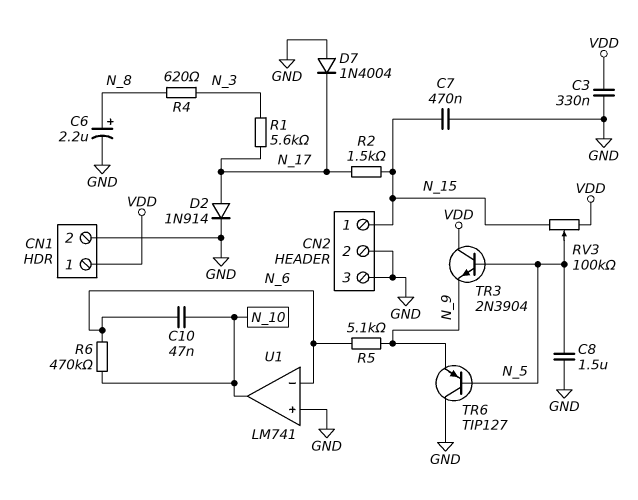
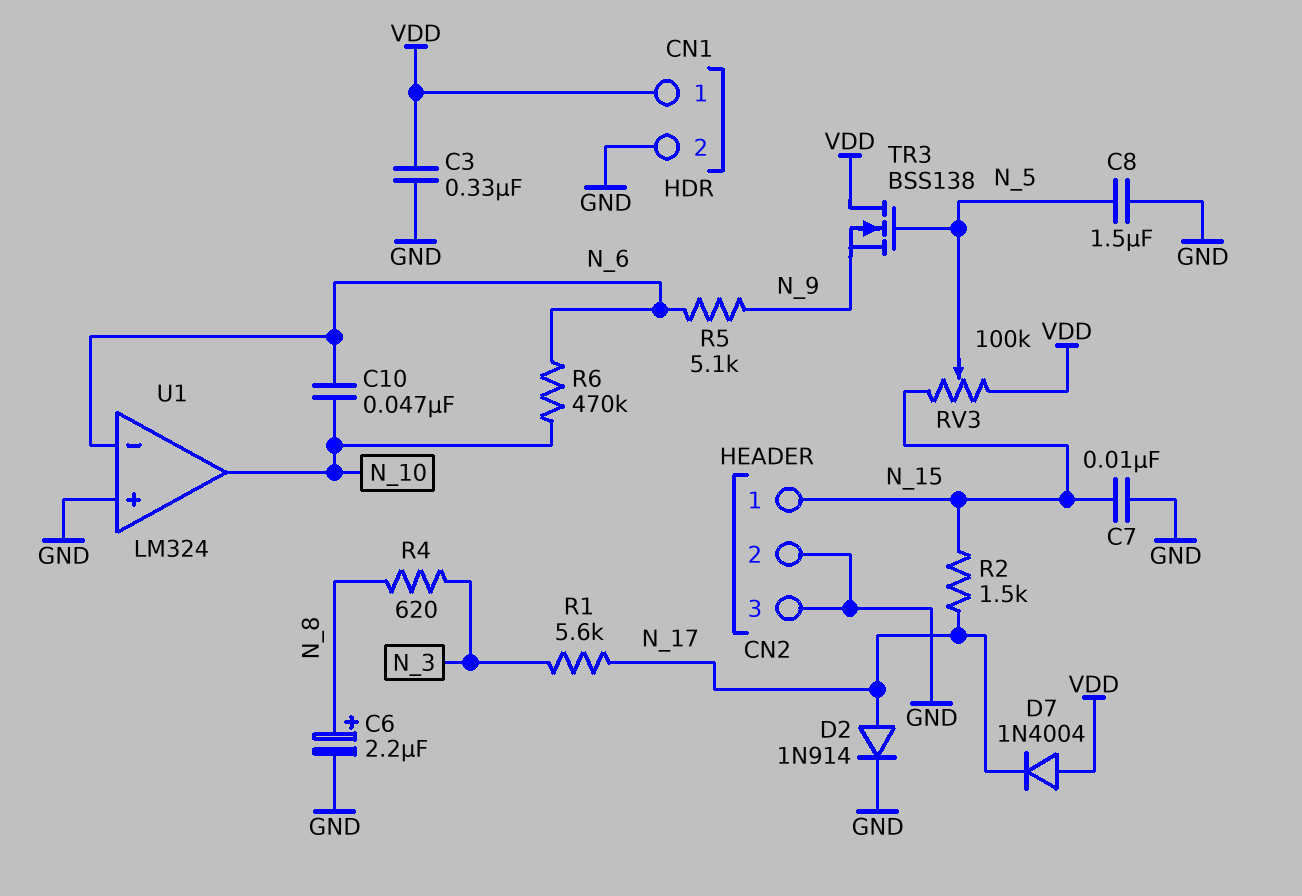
C7: 470nF (GND, N_15) -> 10nF (GND, N_15)
D7: diode 1N4004 (A GND, K N_17) -> diode 1N4004 (A VDD, K N_17)
TR3: NPN 2N3904 (B N_5, C VDD, E N_9) -> NMOS BSS138 (G N_5, D VDD, S N_9)
TR6: PNP TIP127 (B N_5, C GND, E N_9) -> none
U1: LM741 -> LM324

